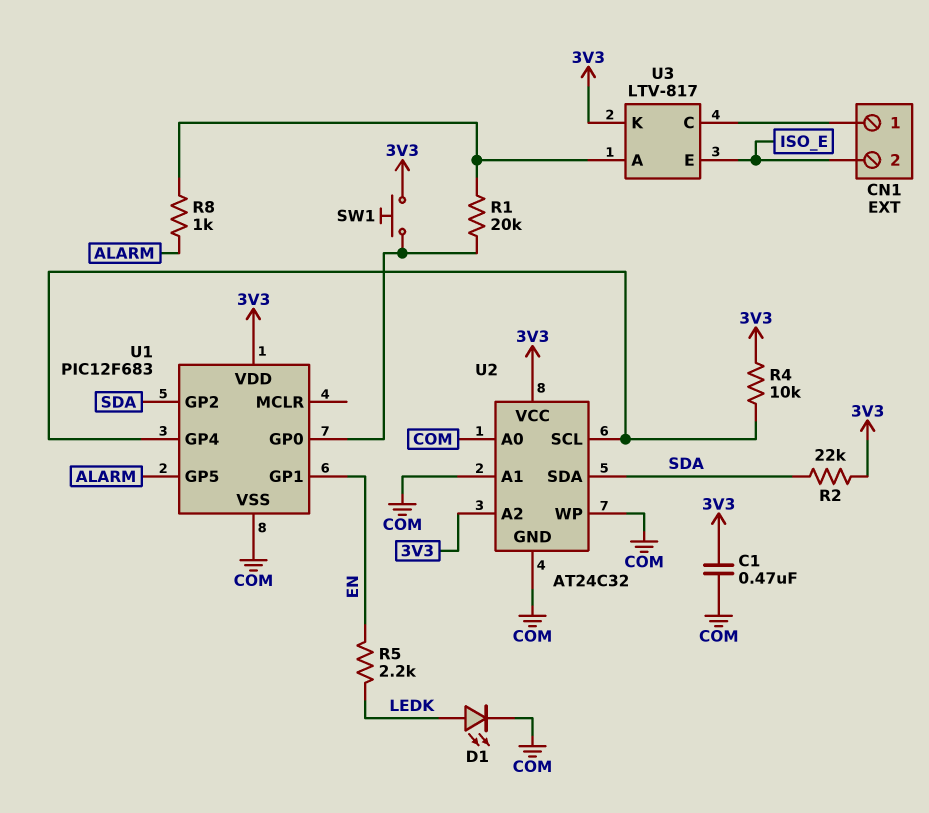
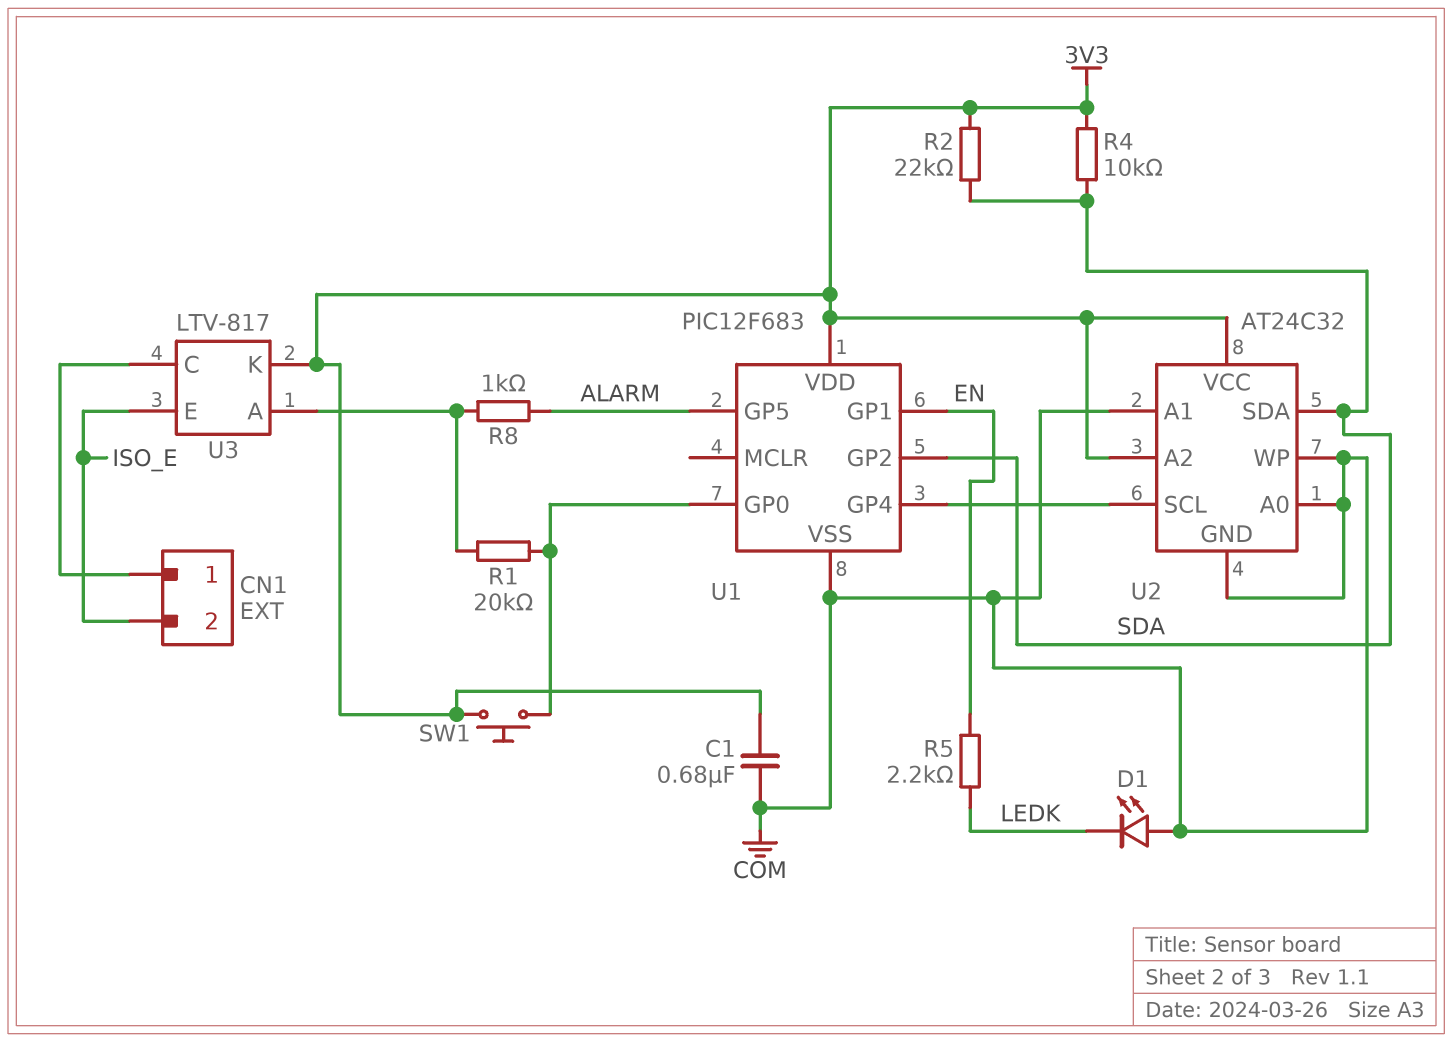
C1: 470nF (3V3, COM) -> 680nF (3V3, COM)
D1: LED (A LEDK, K COM) -> LED (A COM, K LEDK)
R4: 10k (3V3, U1/GP4) -> 10k (3V3, SDA)

